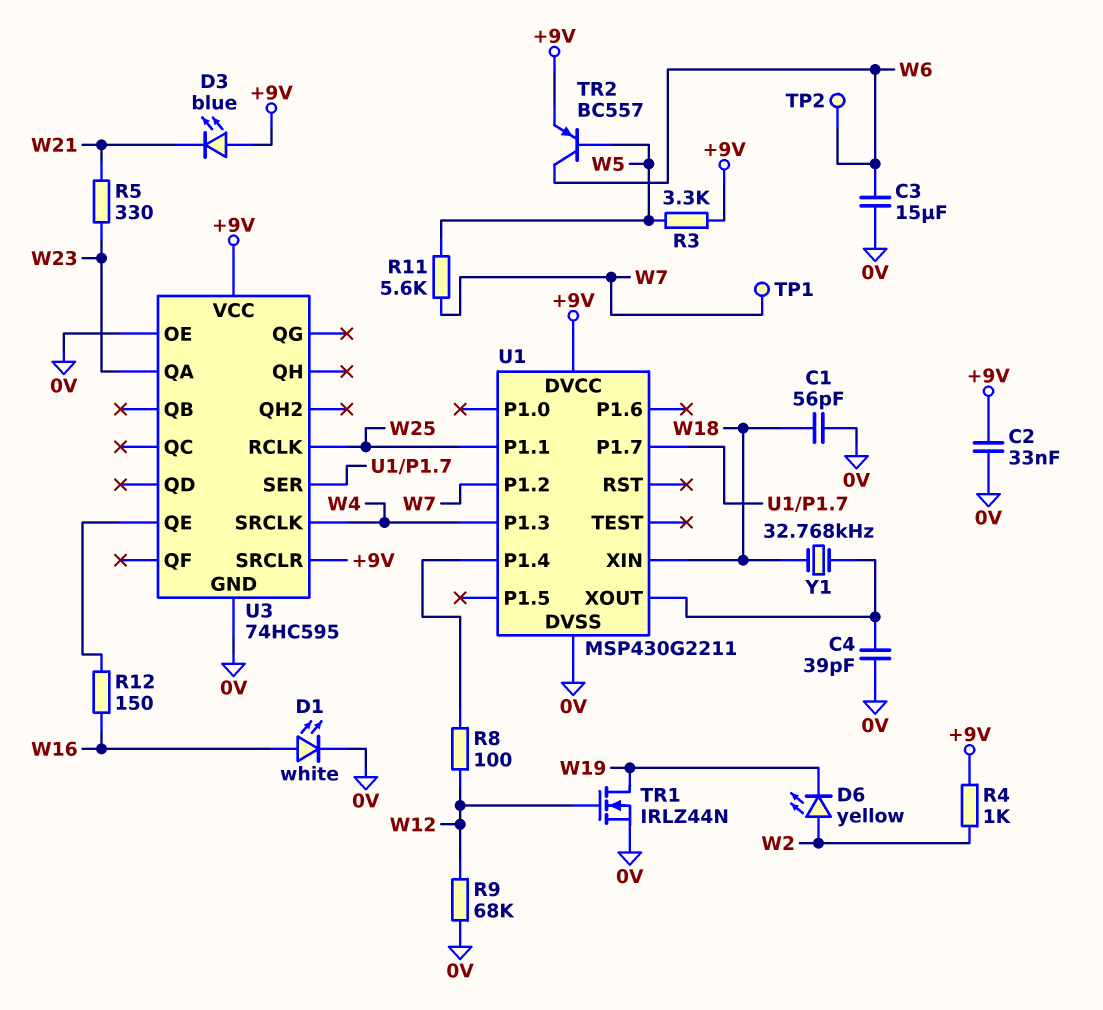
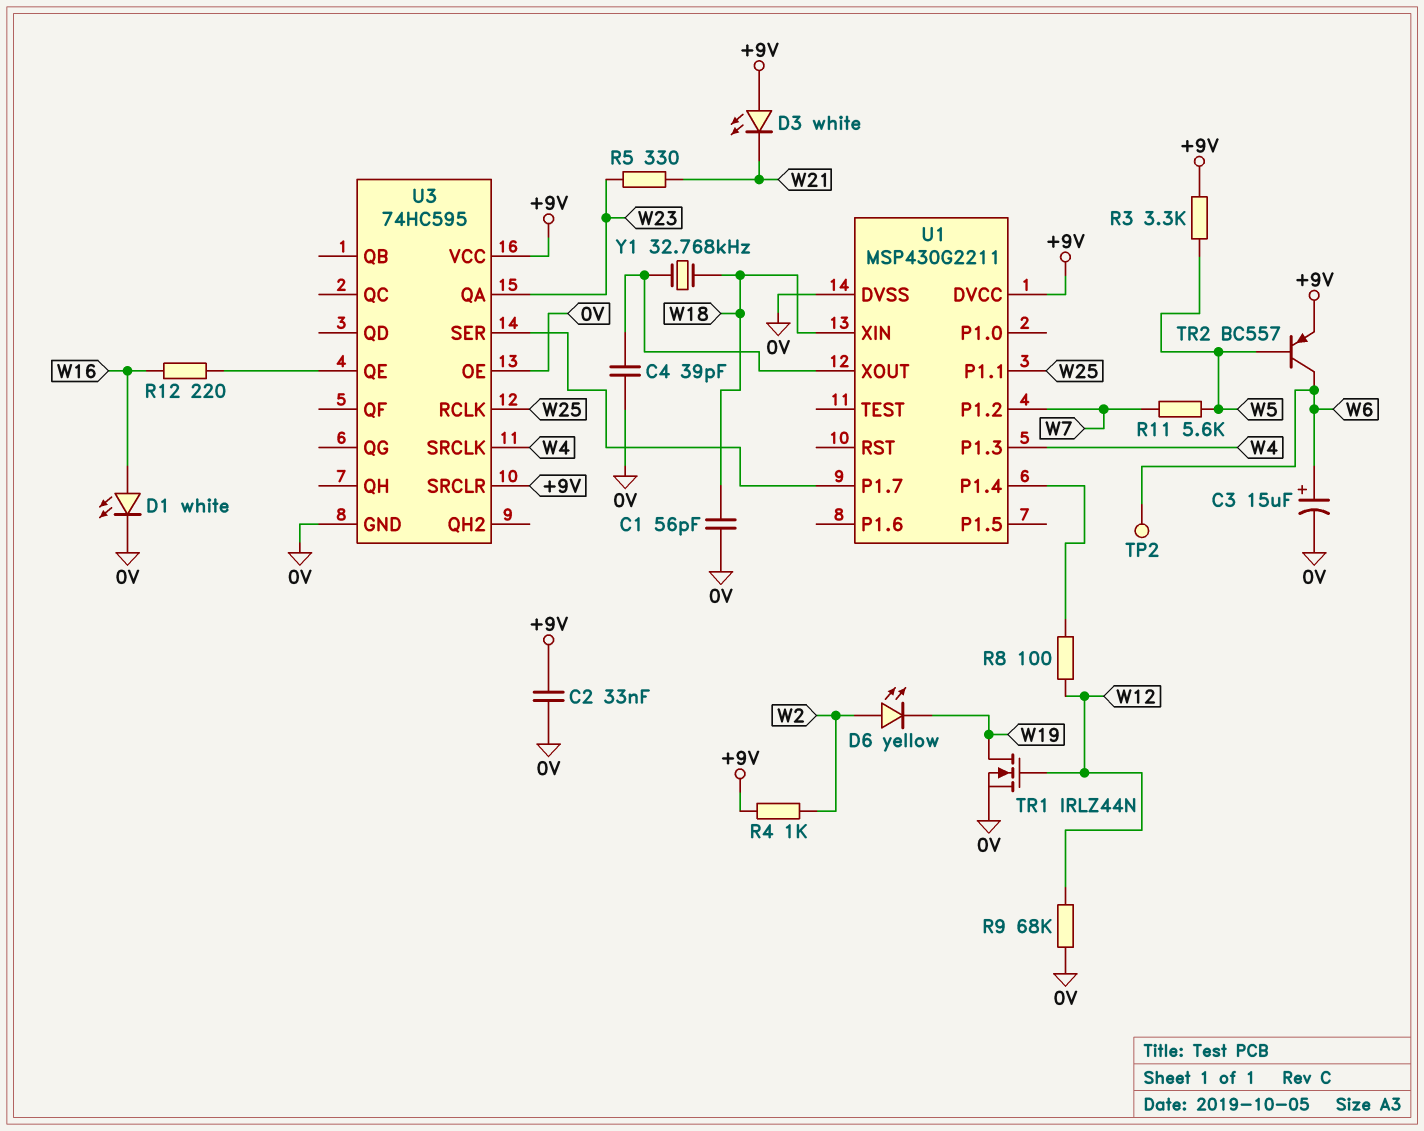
C3: 15uF (0V, W6) -> 15uF (plus W6, minus 0V)
D3: LED blue (A +9V, K W21) -> LED white (A +9V, K W21)
R12: 150 (U3/QE, W16) -> 220 (U3/QE, W16)
TP1: test point (W7) -> none

